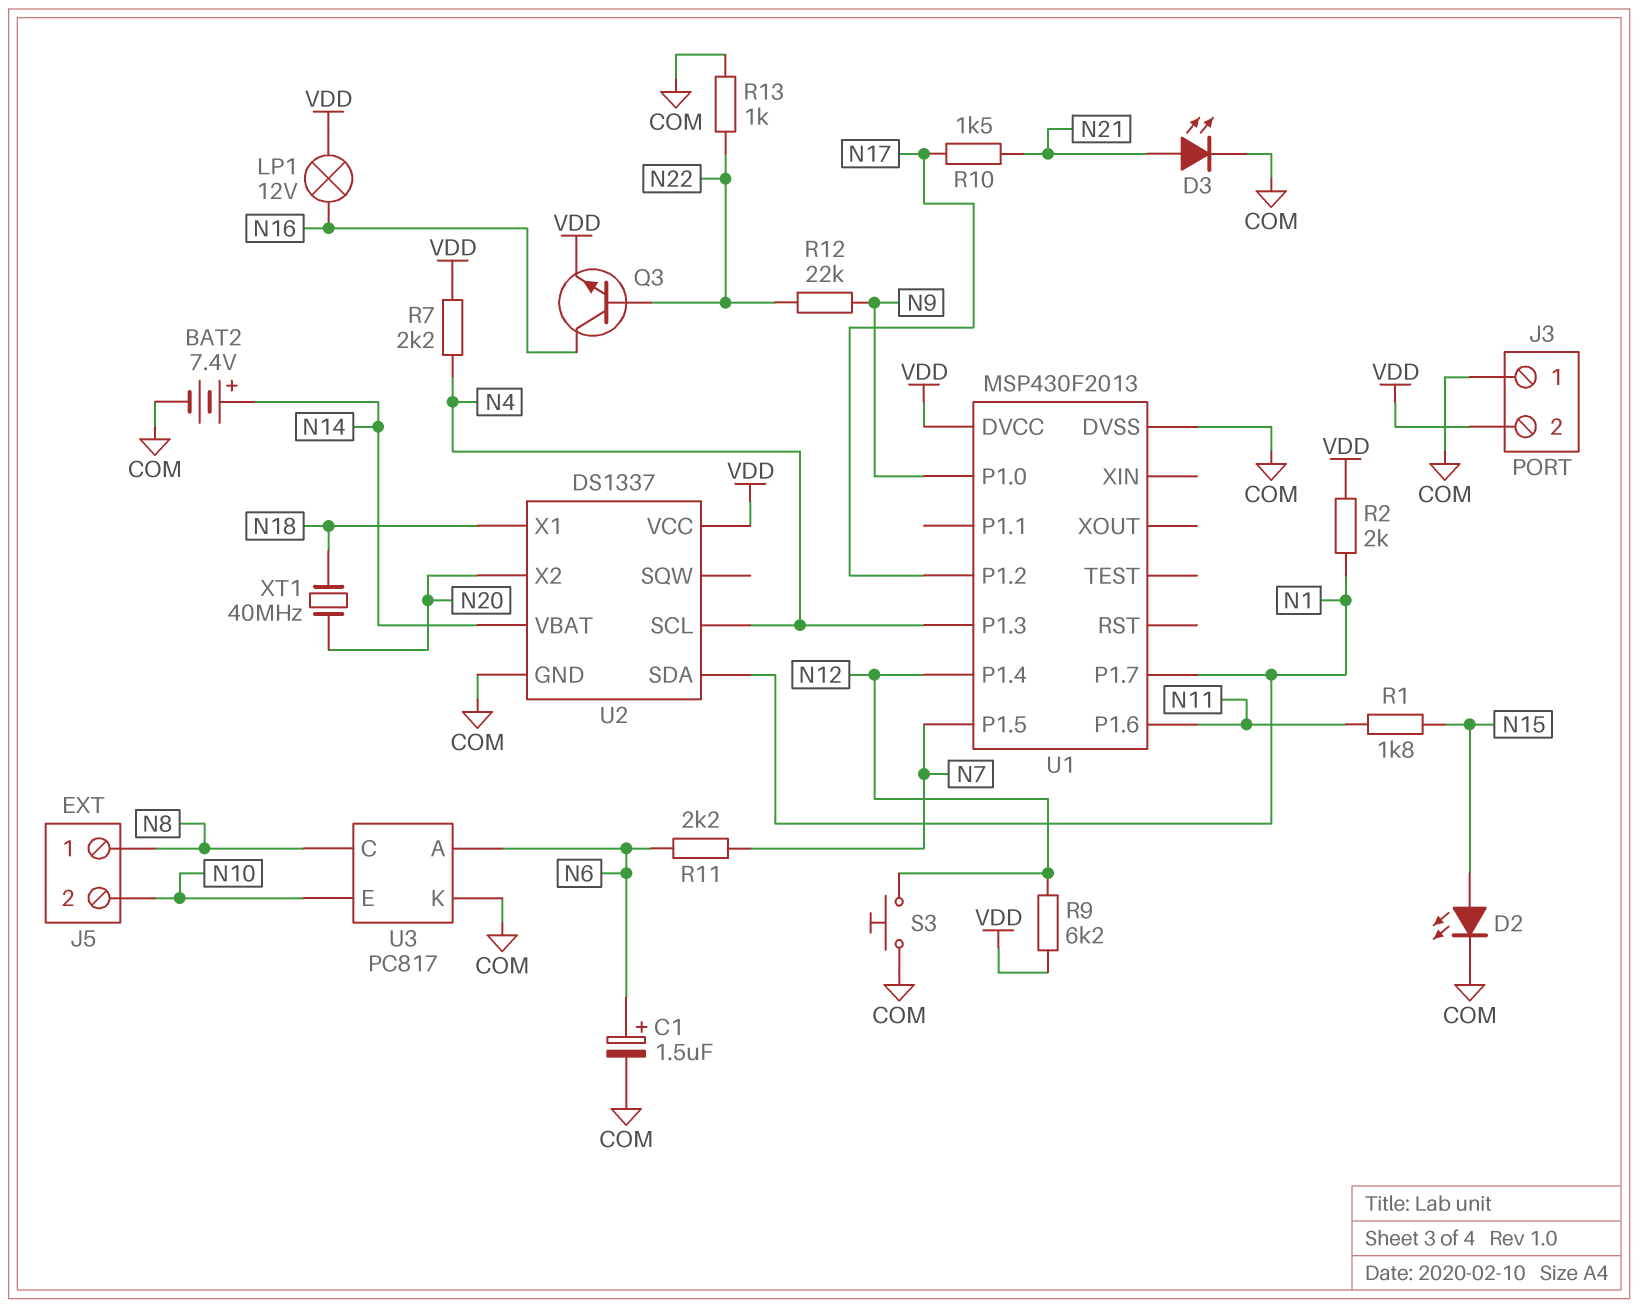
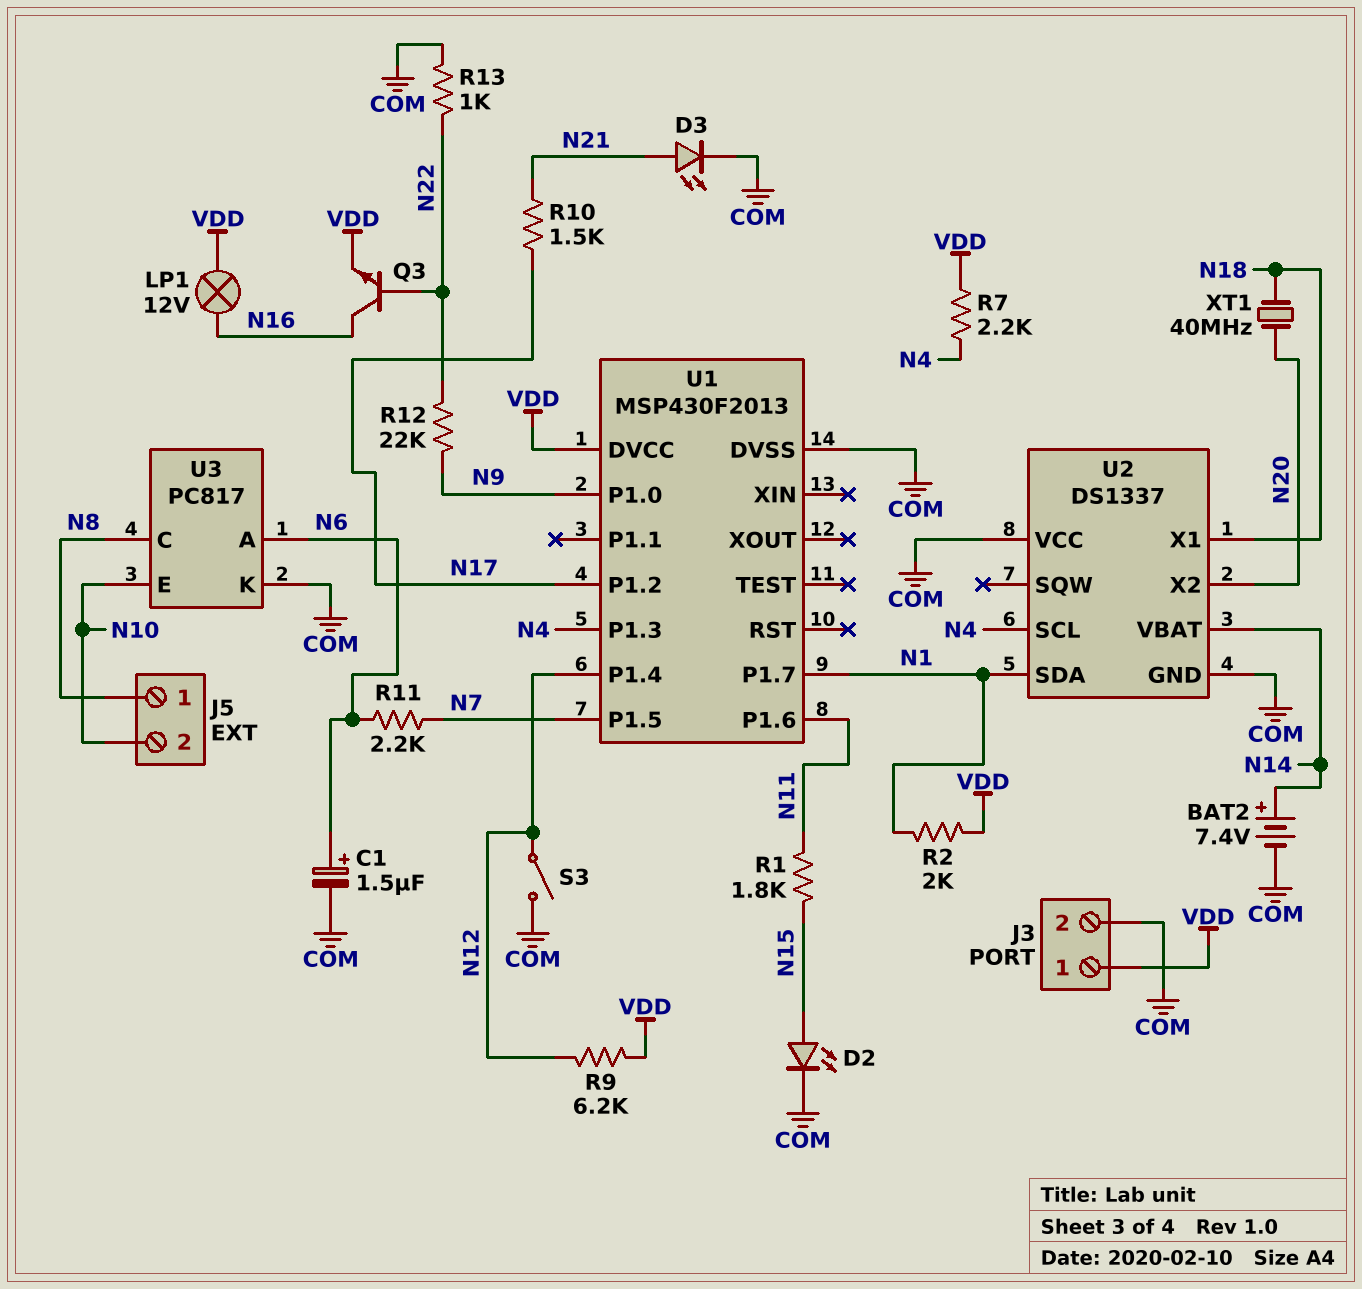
J3 pin 1: COM -> VDD
J3 pin 2: VDD -> COM
S3: button (COM, N12) -> switch (COM, N12)
U2 pin VCC: VDD -> COM

